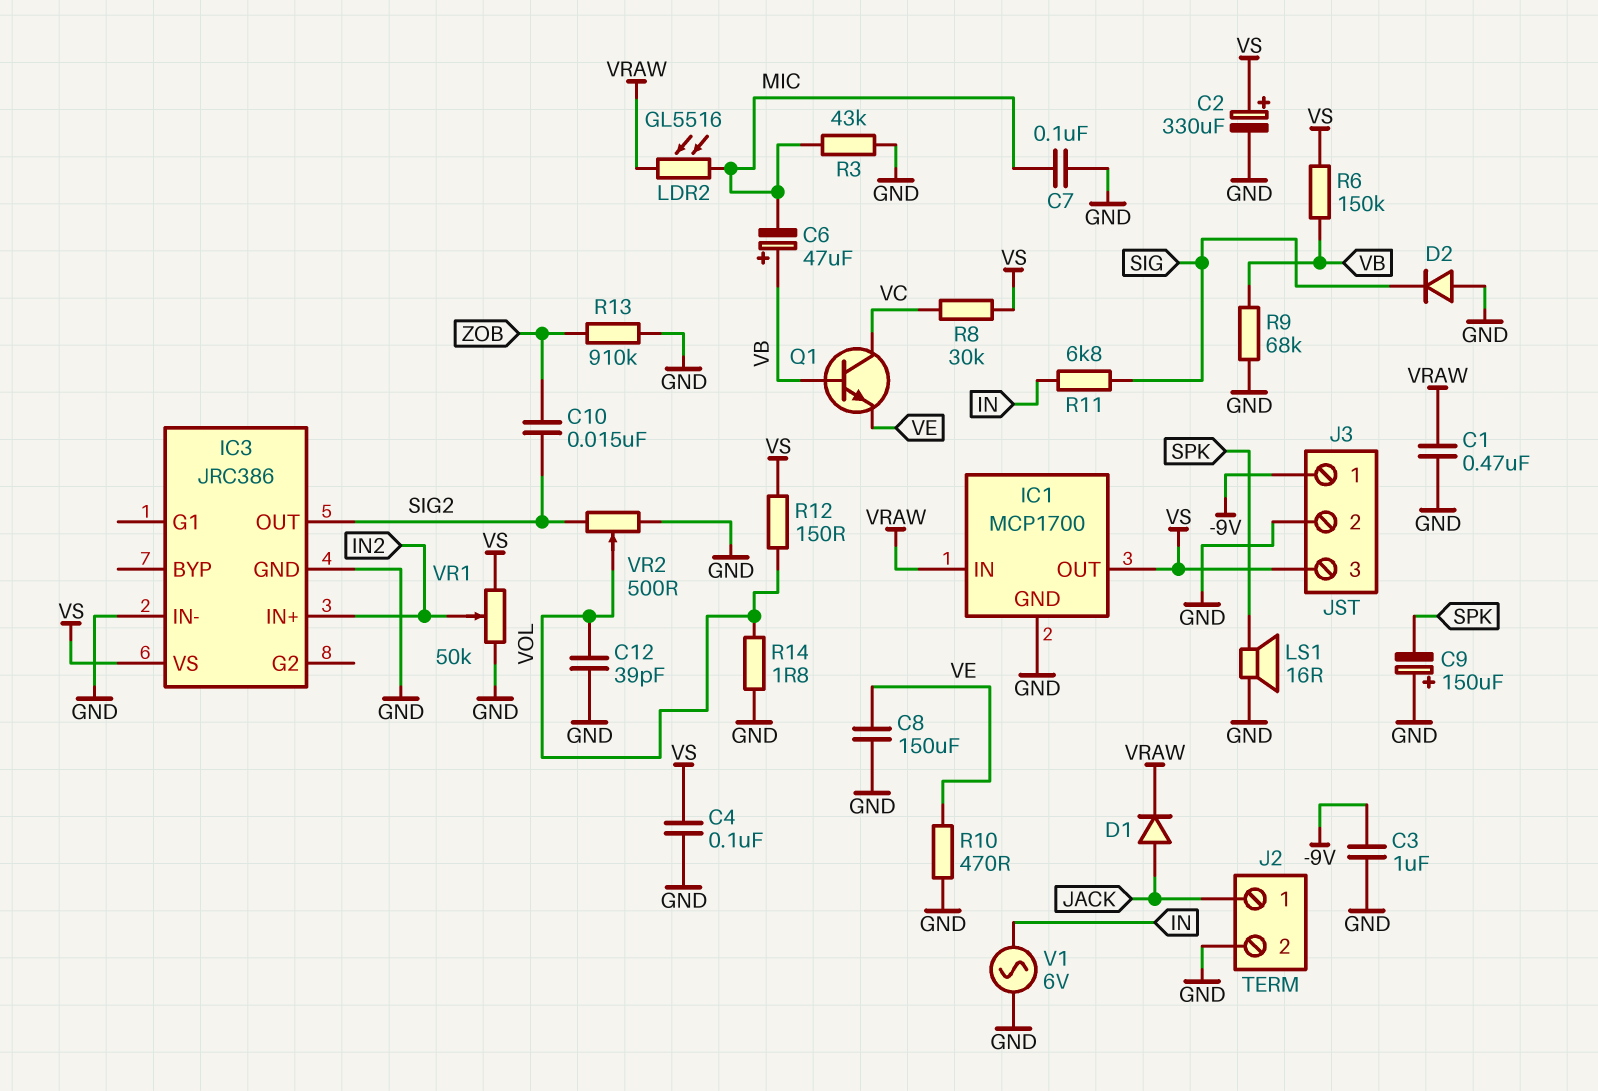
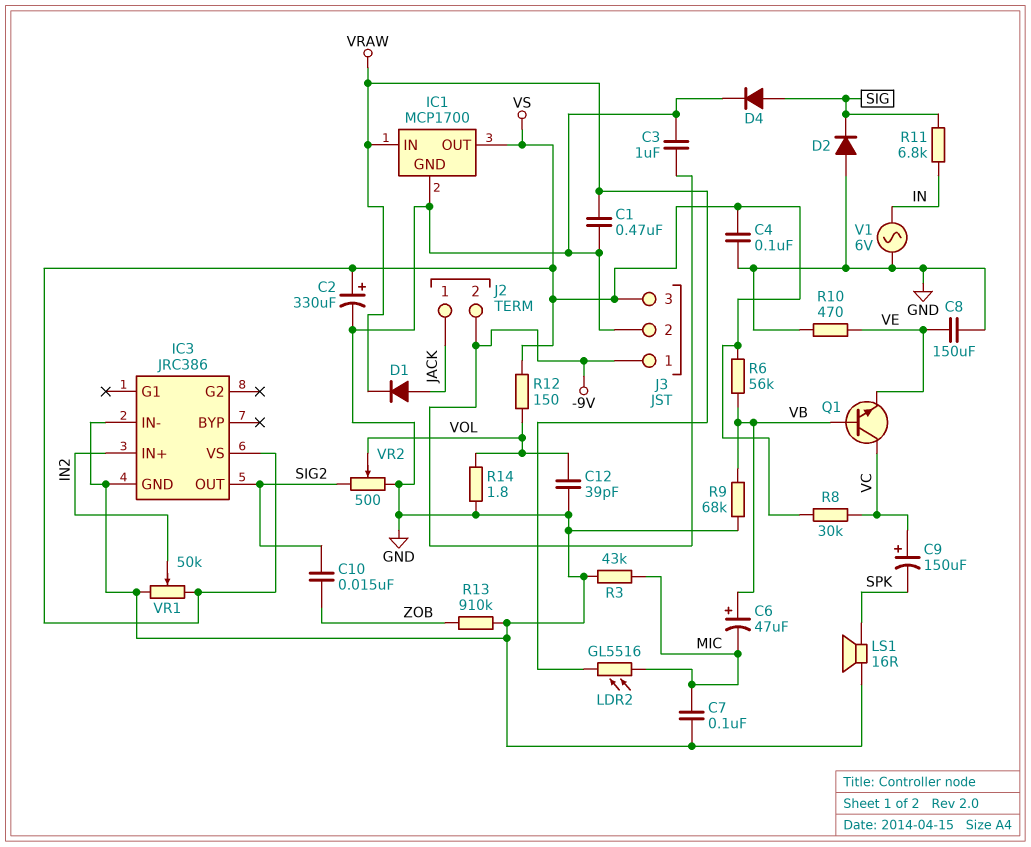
C9: 150uF (plus GND, minus SPK) -> 150uF (plus VC, minus SPK)
D4: none -> diode (A SIG, K GND)
J2 pin 2: GND -> -9V
R6: 150k (VB, VS) -> 56k (VB, VS)

